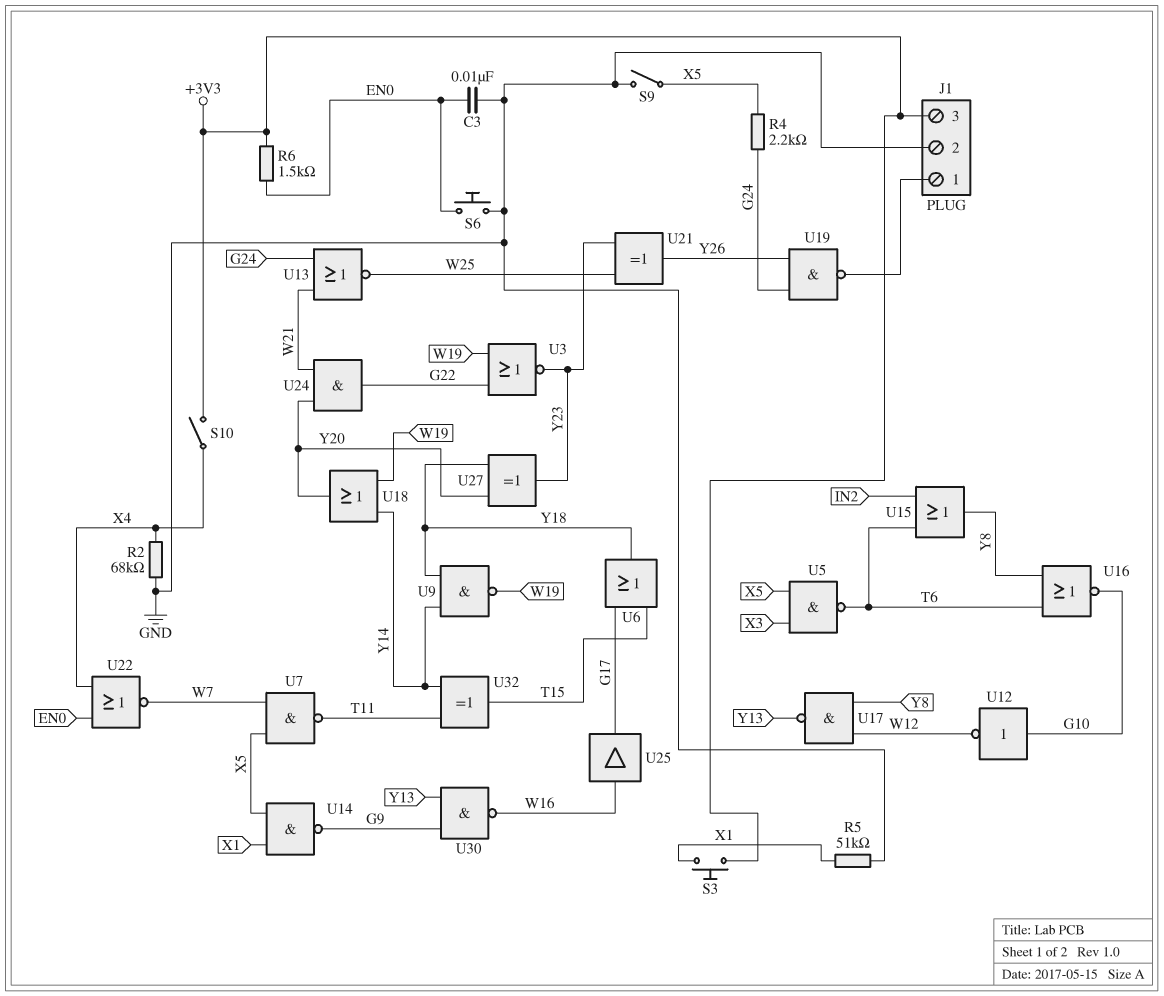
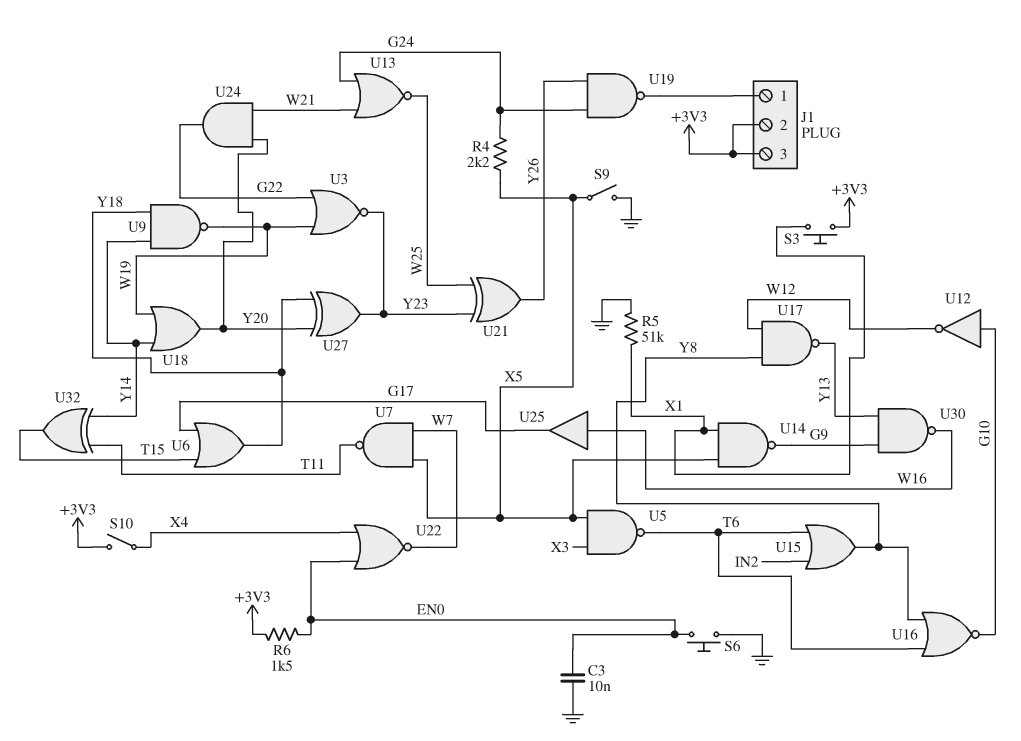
J1 pin 2: GND -> +3V3
R2: 68k (GND, X4) -> none

